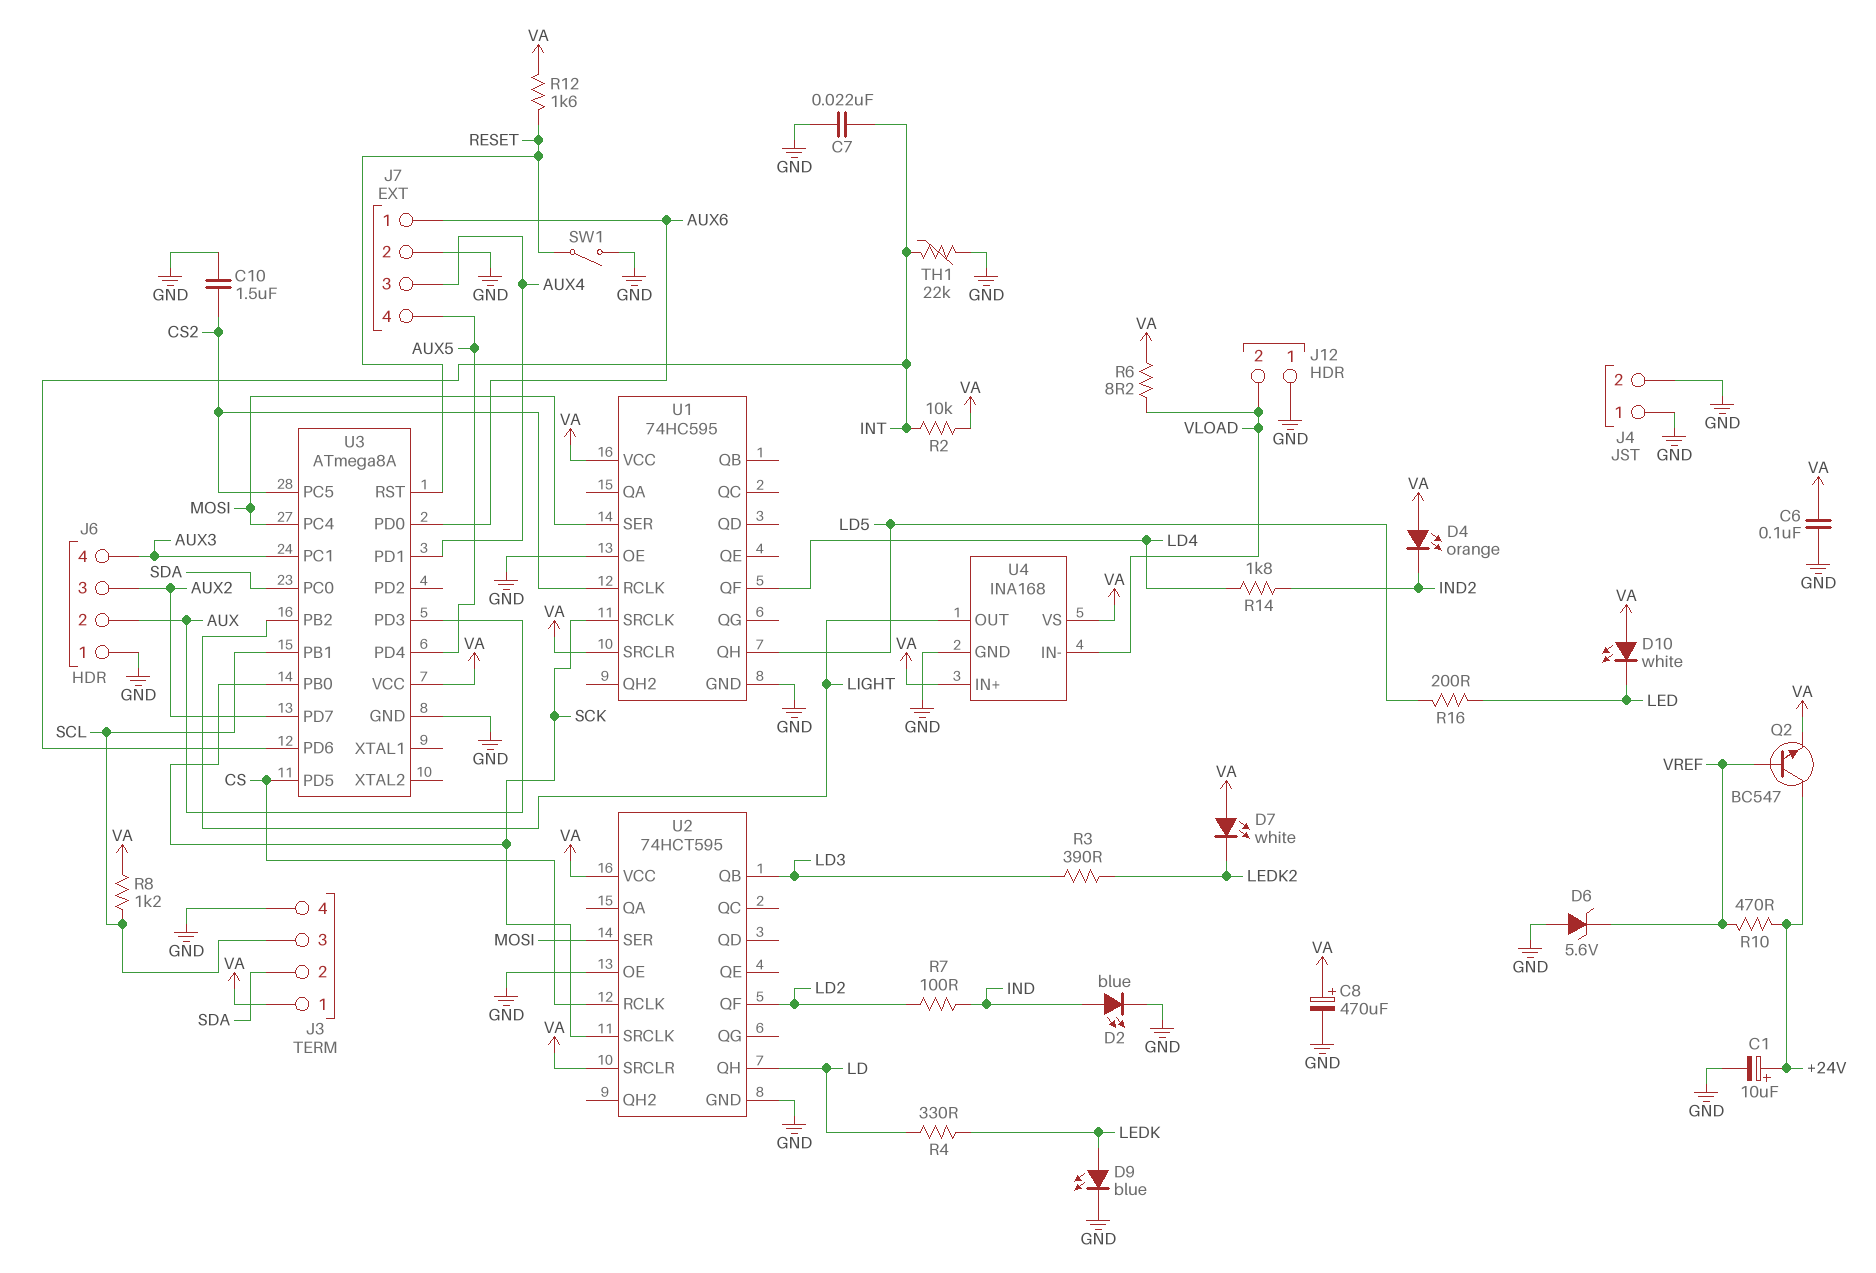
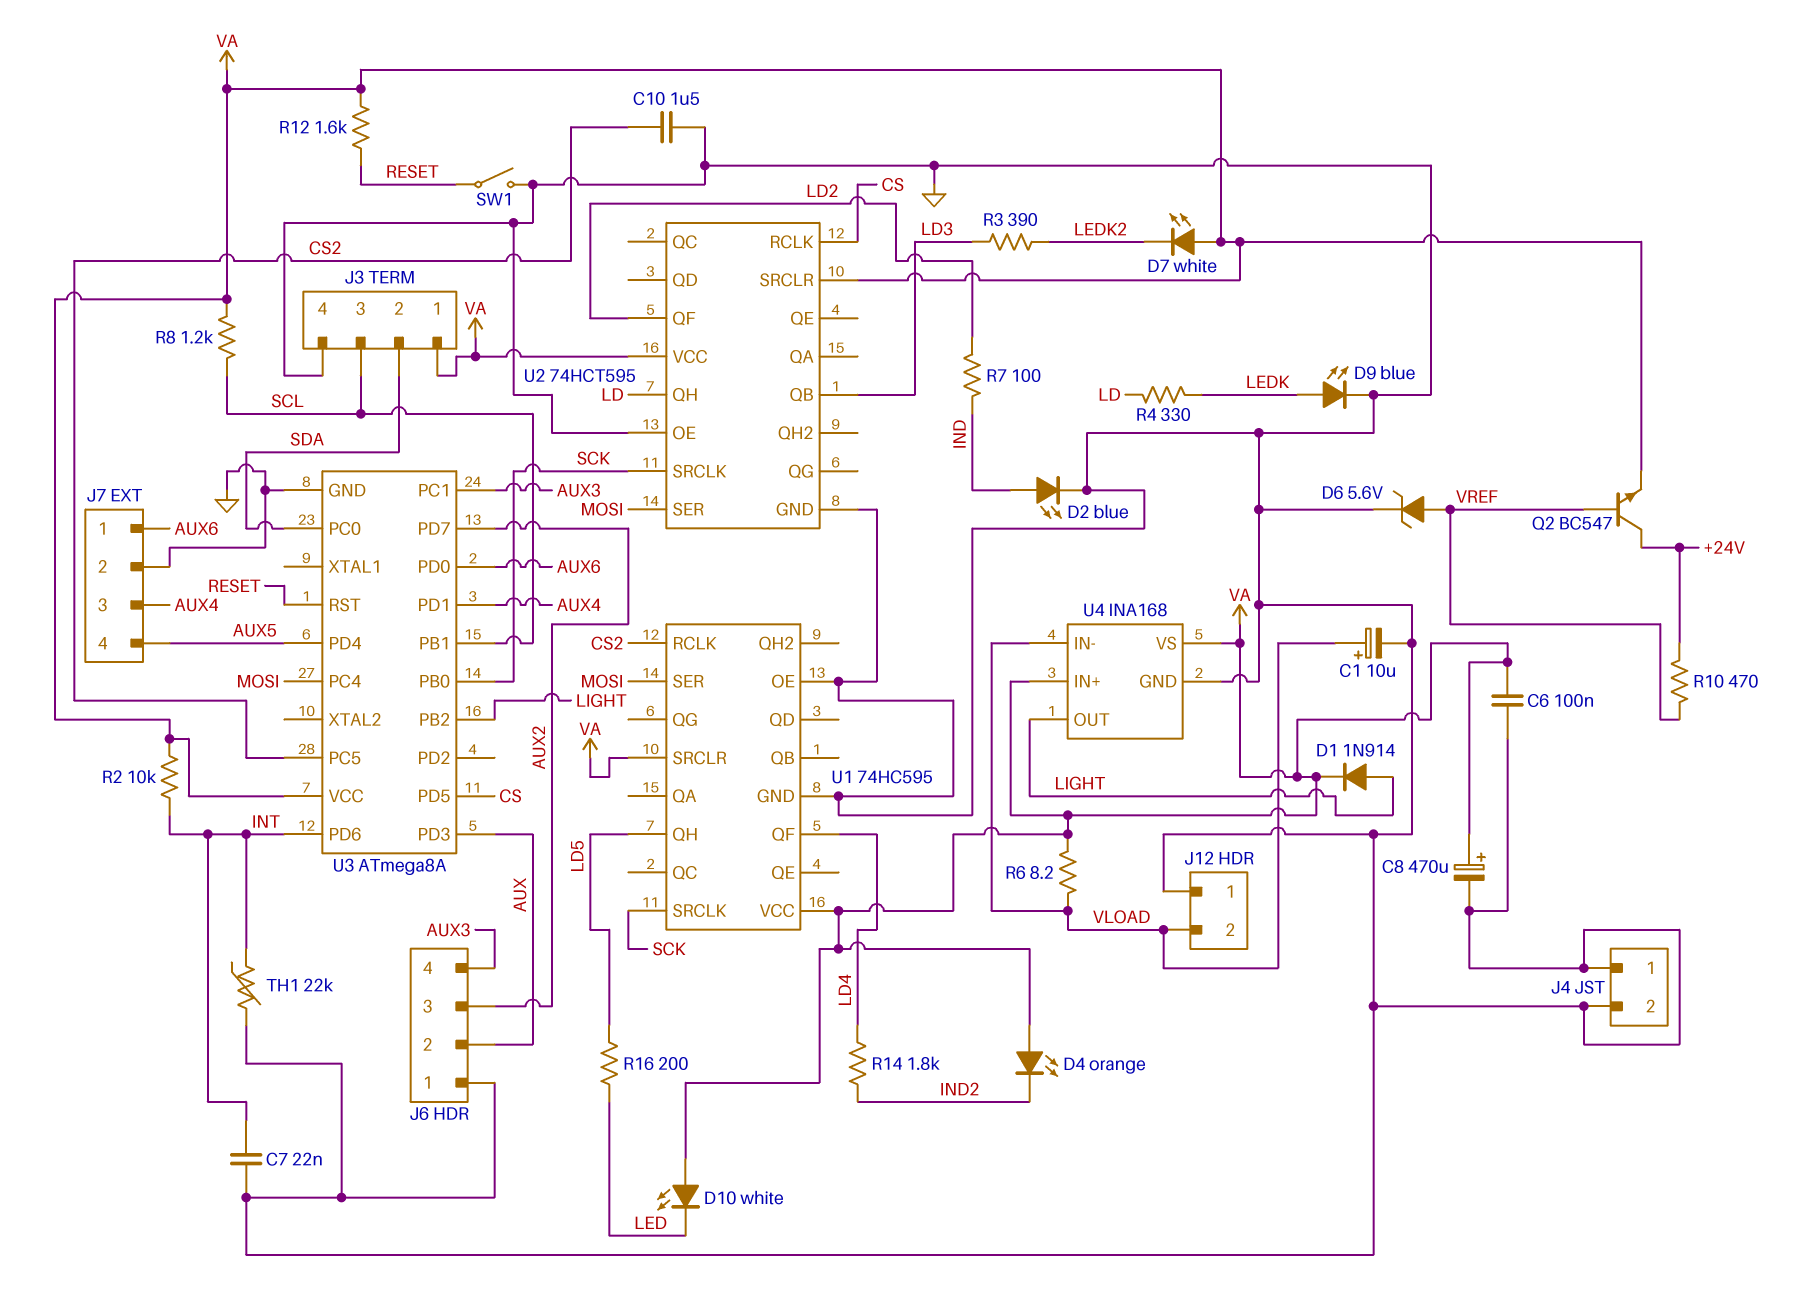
C1: 10uF (plus +24V, minus GND) -> 10uF (plus VLOAD, minus GND)
D1: none -> diode 1N914 (A LIGHT, K VA)
D6: zener 5.6V (A GND, K VREF) -> zener 5.6V (A VREF, K GND)

